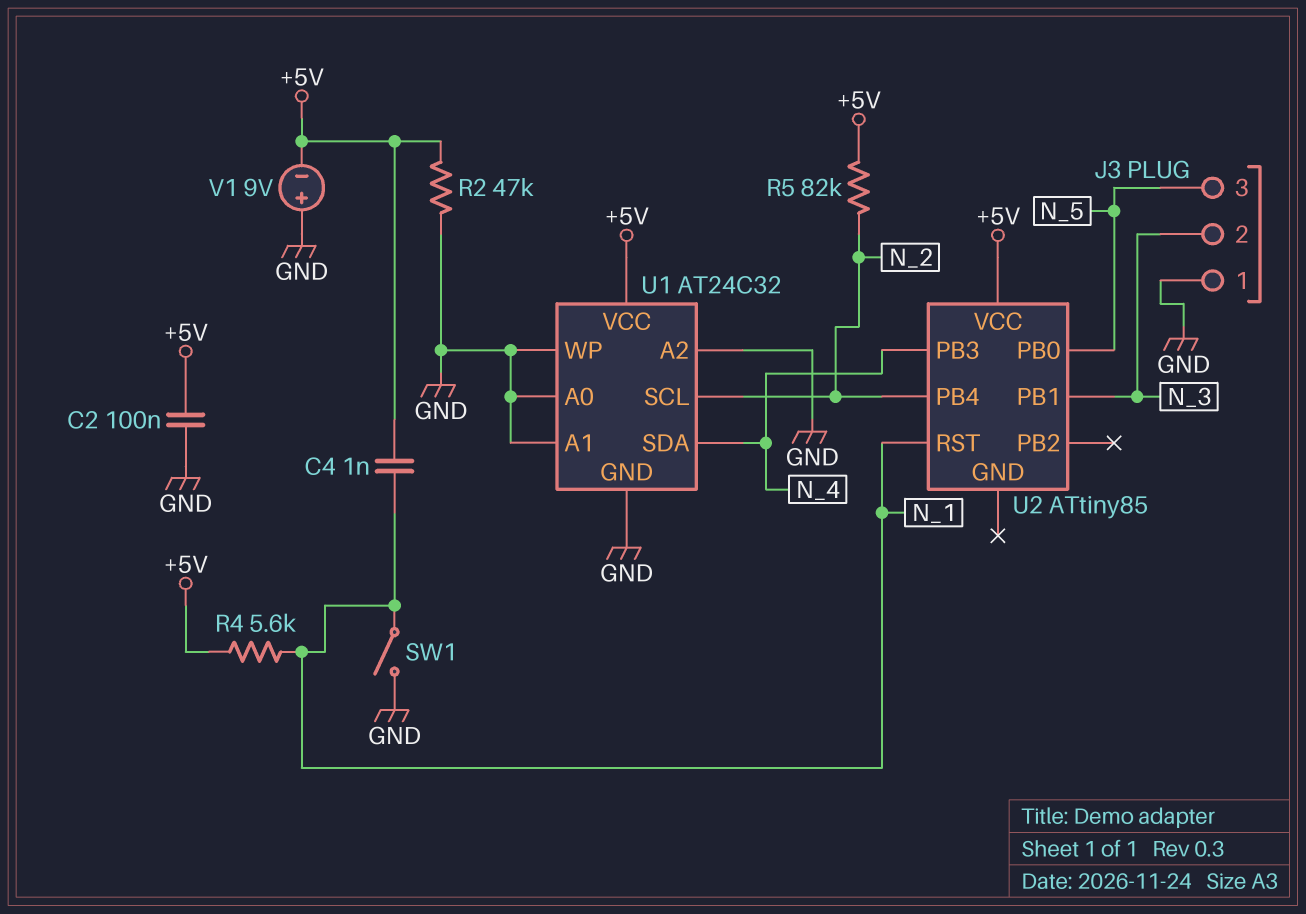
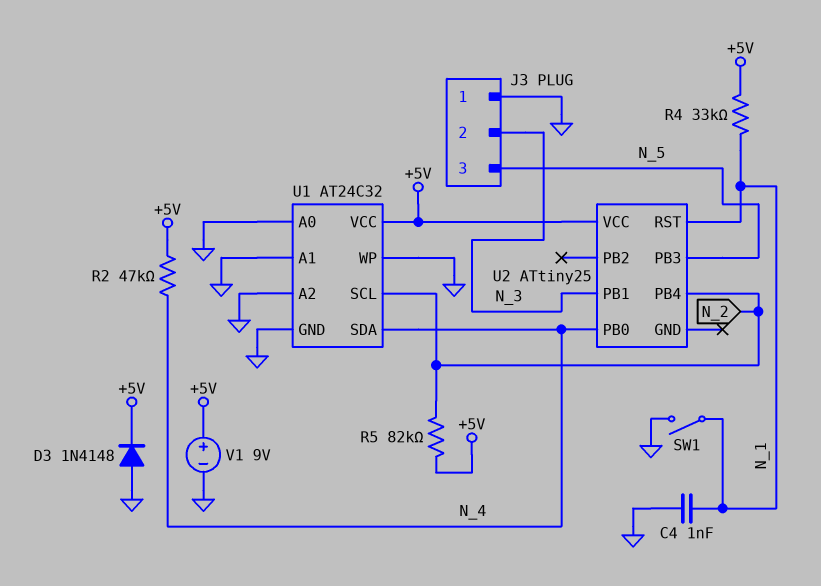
C2: 100nF (+5V, GND) -> none
C4: 1nF (+5V, N_1) -> 1nF (GND, N_1)
D3: none -> diode 1N4148 (A GND, K +5V)
R2: 47k (+5V, GND) -> 47k (+5V, N_4)
R4: 5.6k (+5V, N_1) -> 33k (+5V, N_1)
U2: ATtiny85 -> ATtiny25
U2 pin PB0: N_5 -> N_4
U2 pin PB3: N_4 -> N_5
V1: 9V (plus GND, minus +5V) -> 9V (plus +5V, minus GND)

